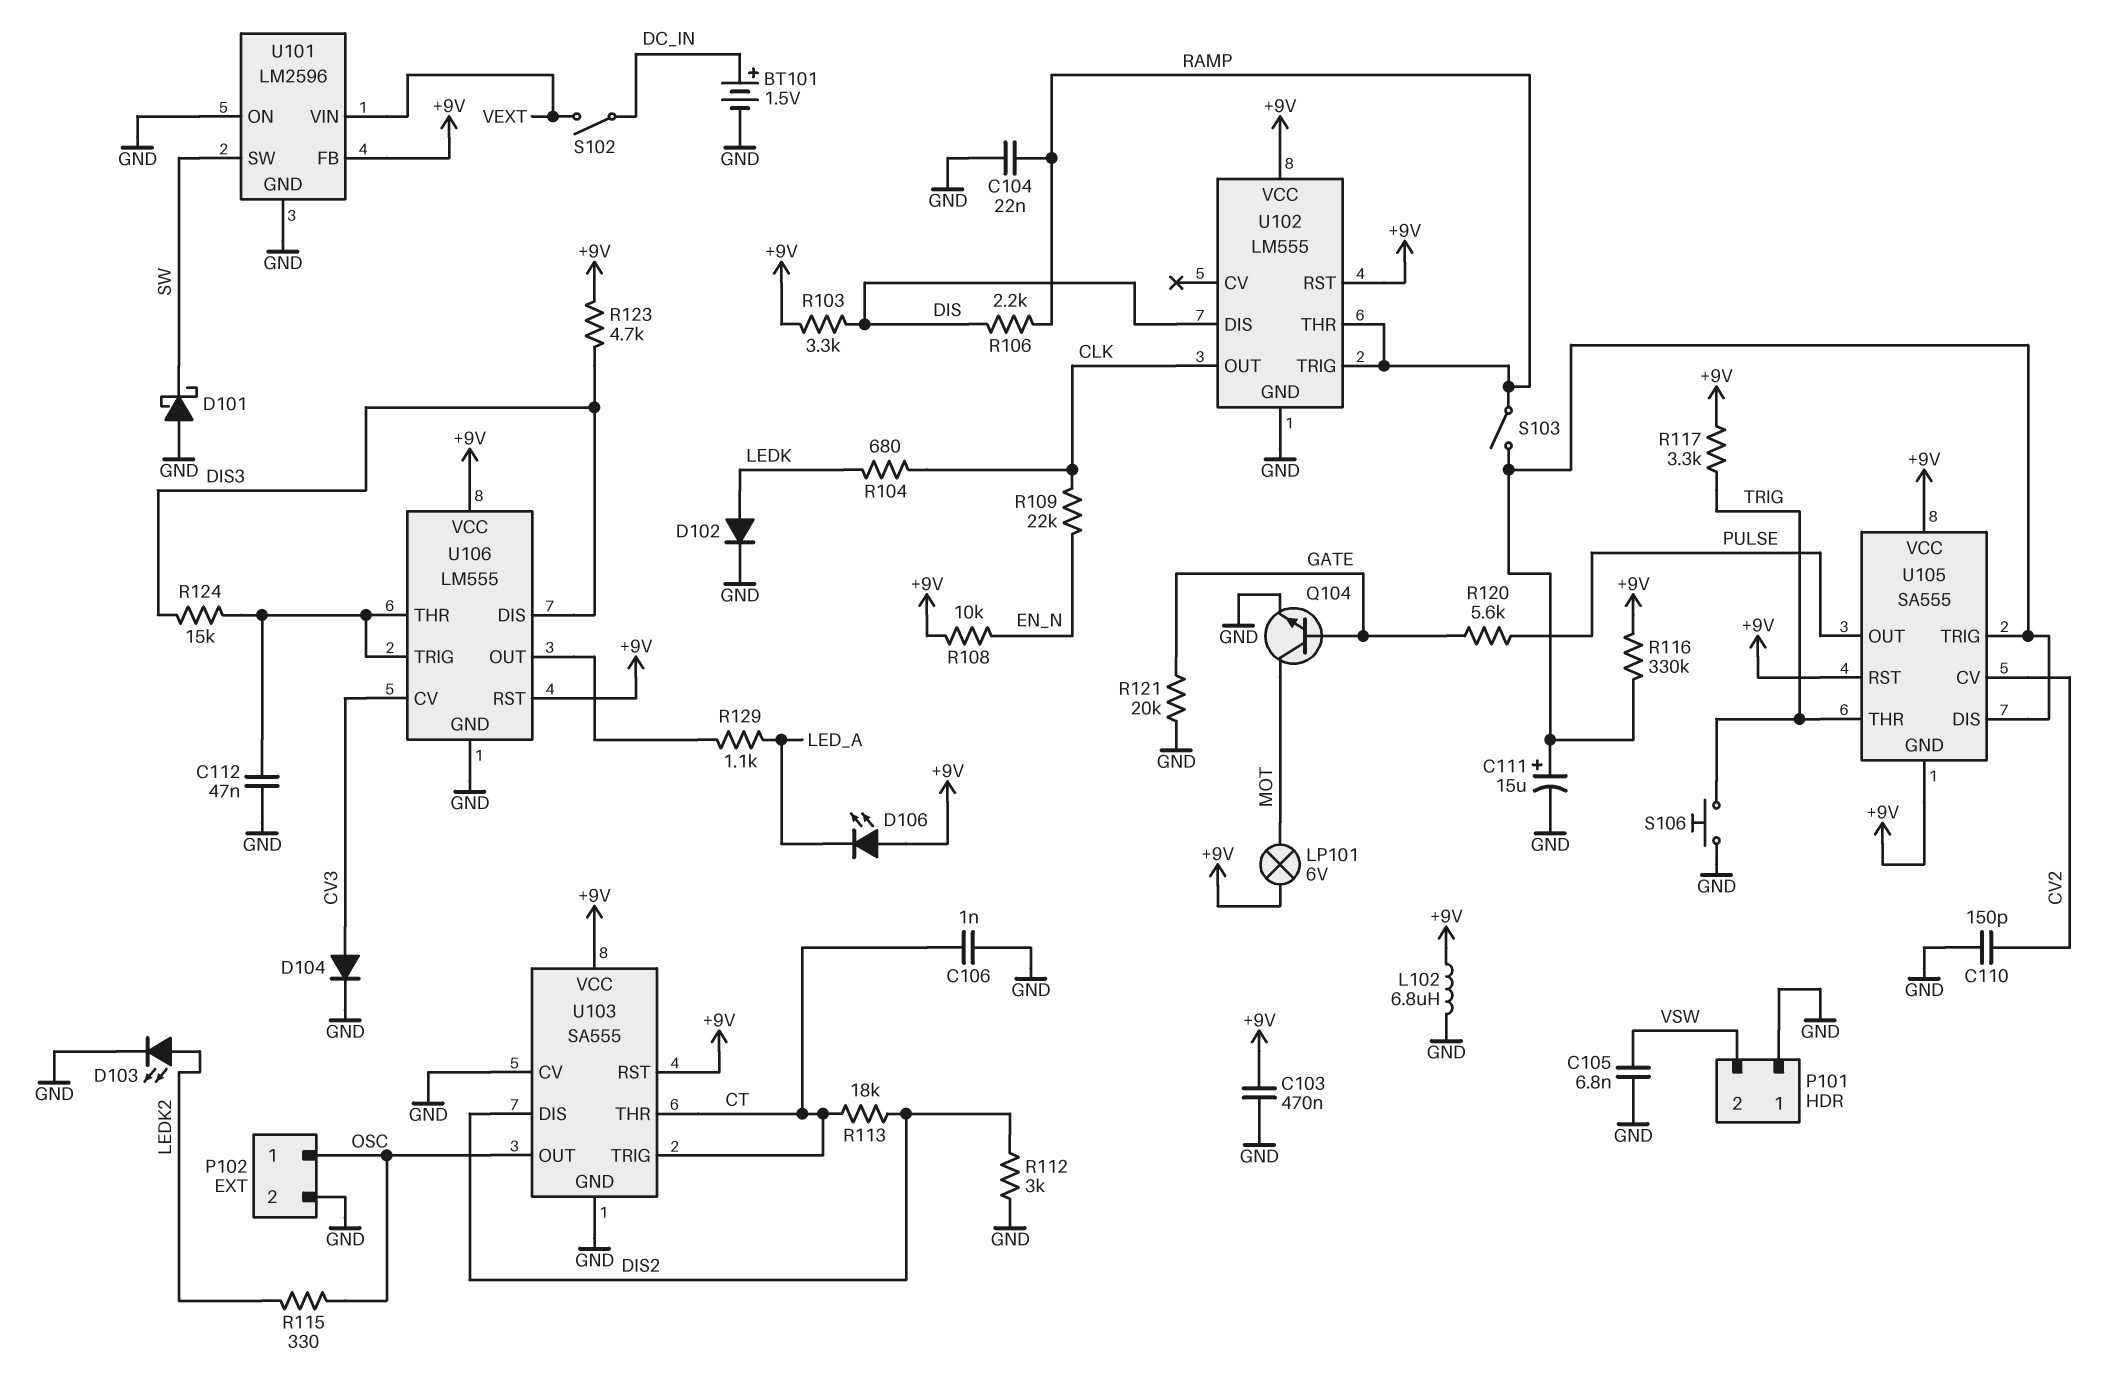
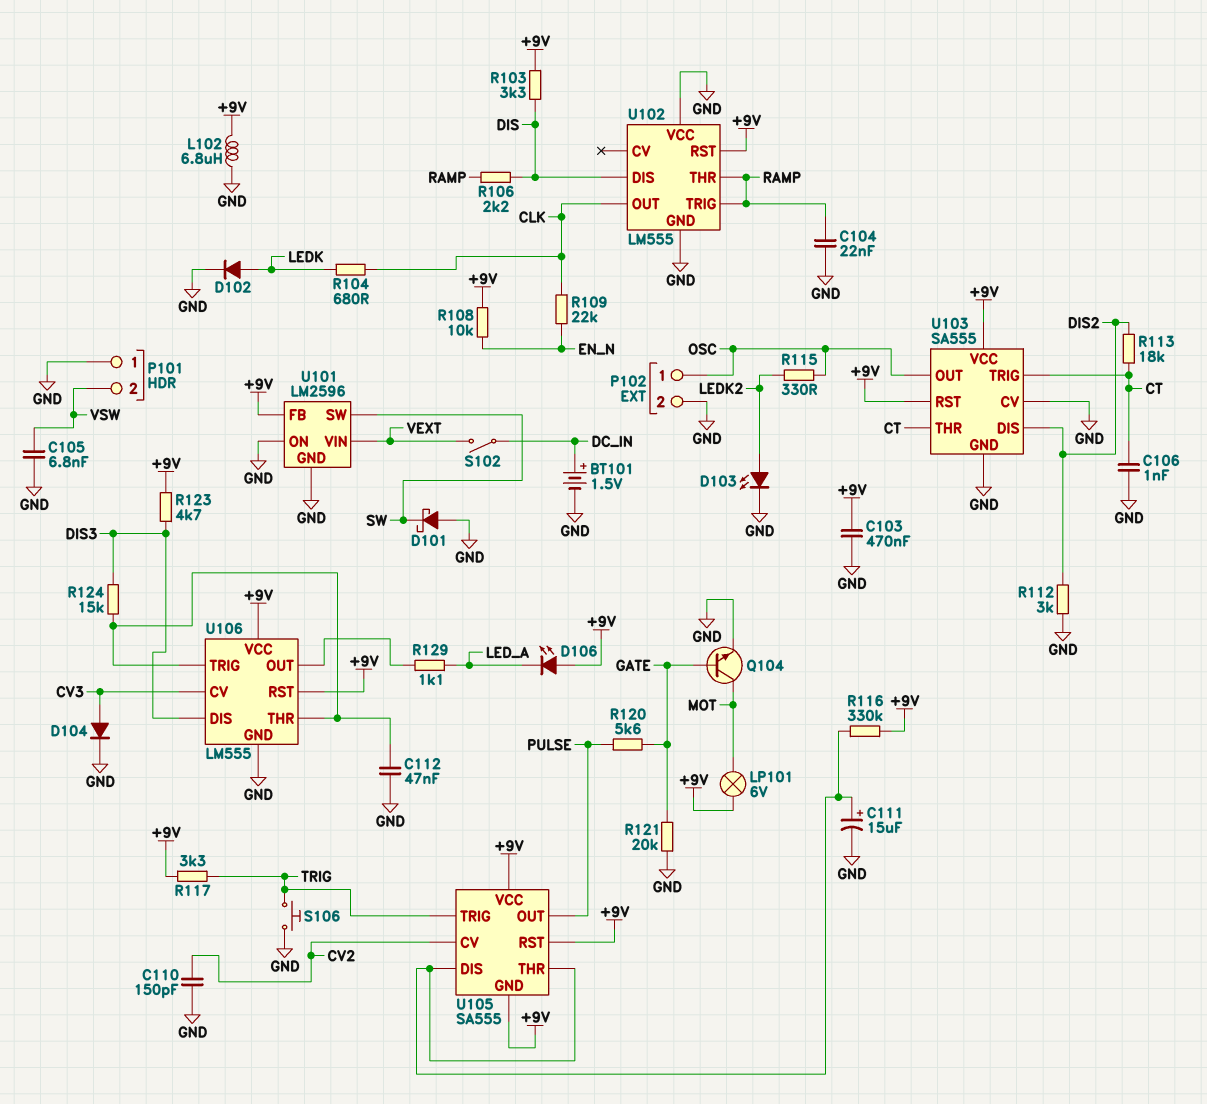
S103: switch (RAMP, U105/DIS) -> none
U102 pin VCC: +9V -> GND
U105 pin THR: TRIG -> U105/DIS
U105 pin TRIG: U105/DIS -> TRIG

